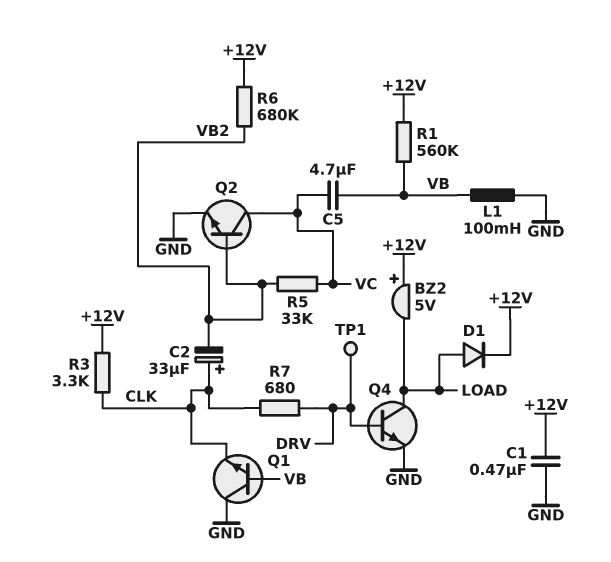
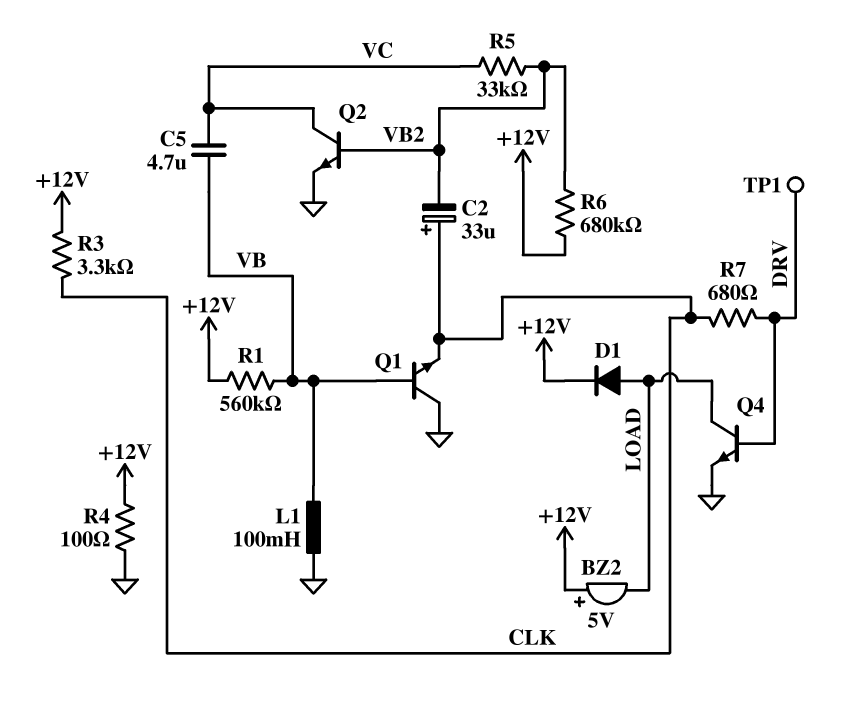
C1: 470nF (+12V, GND) -> none
R4: none -> 100 (+12V, GND)

